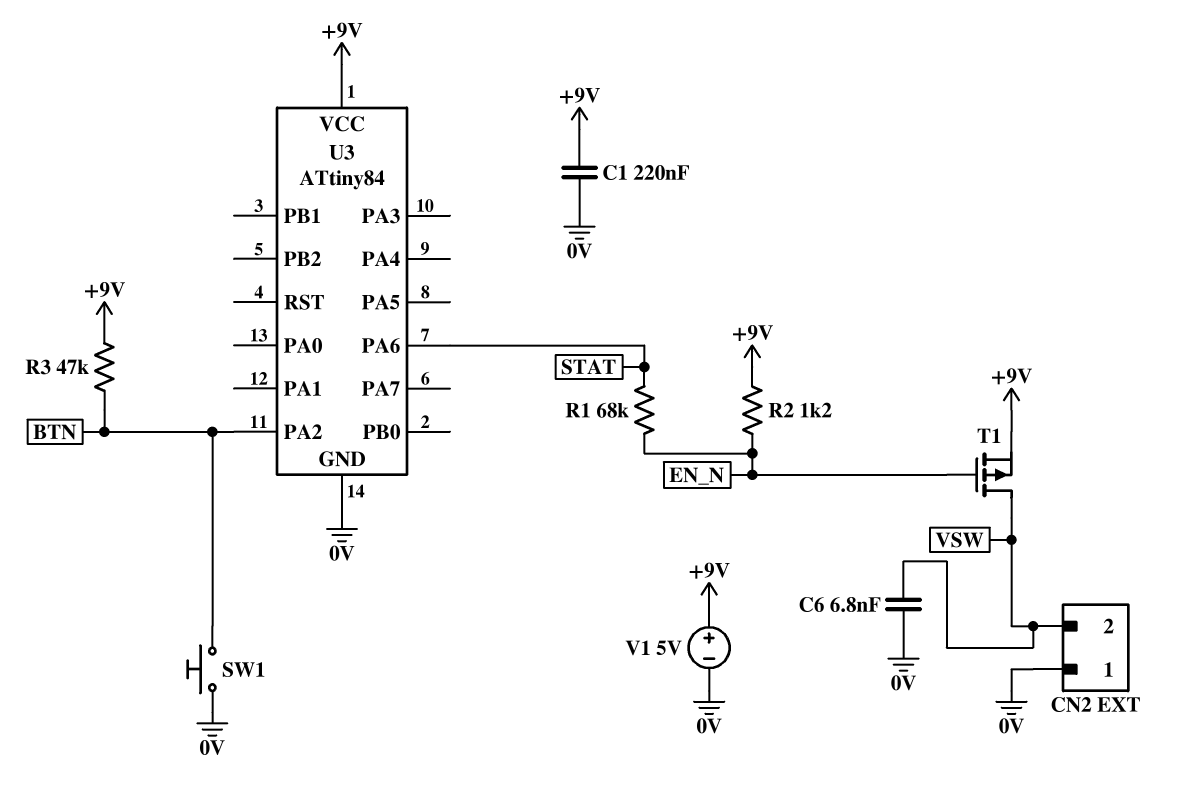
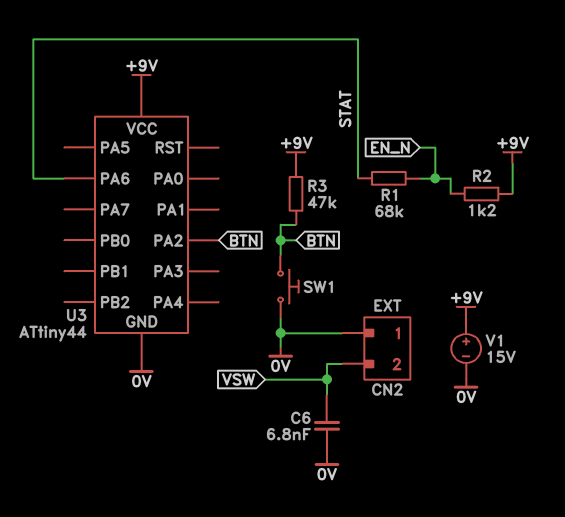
C1: 220nF (+9V, 0V) -> none
T1: PMOS (G EN_N, D VSW, S +9V) -> none
U3: ATtiny84 -> ATtiny44
V1: 5V (plus +9V, minus 0V) -> 15V (plus +9V, minus 0V)

